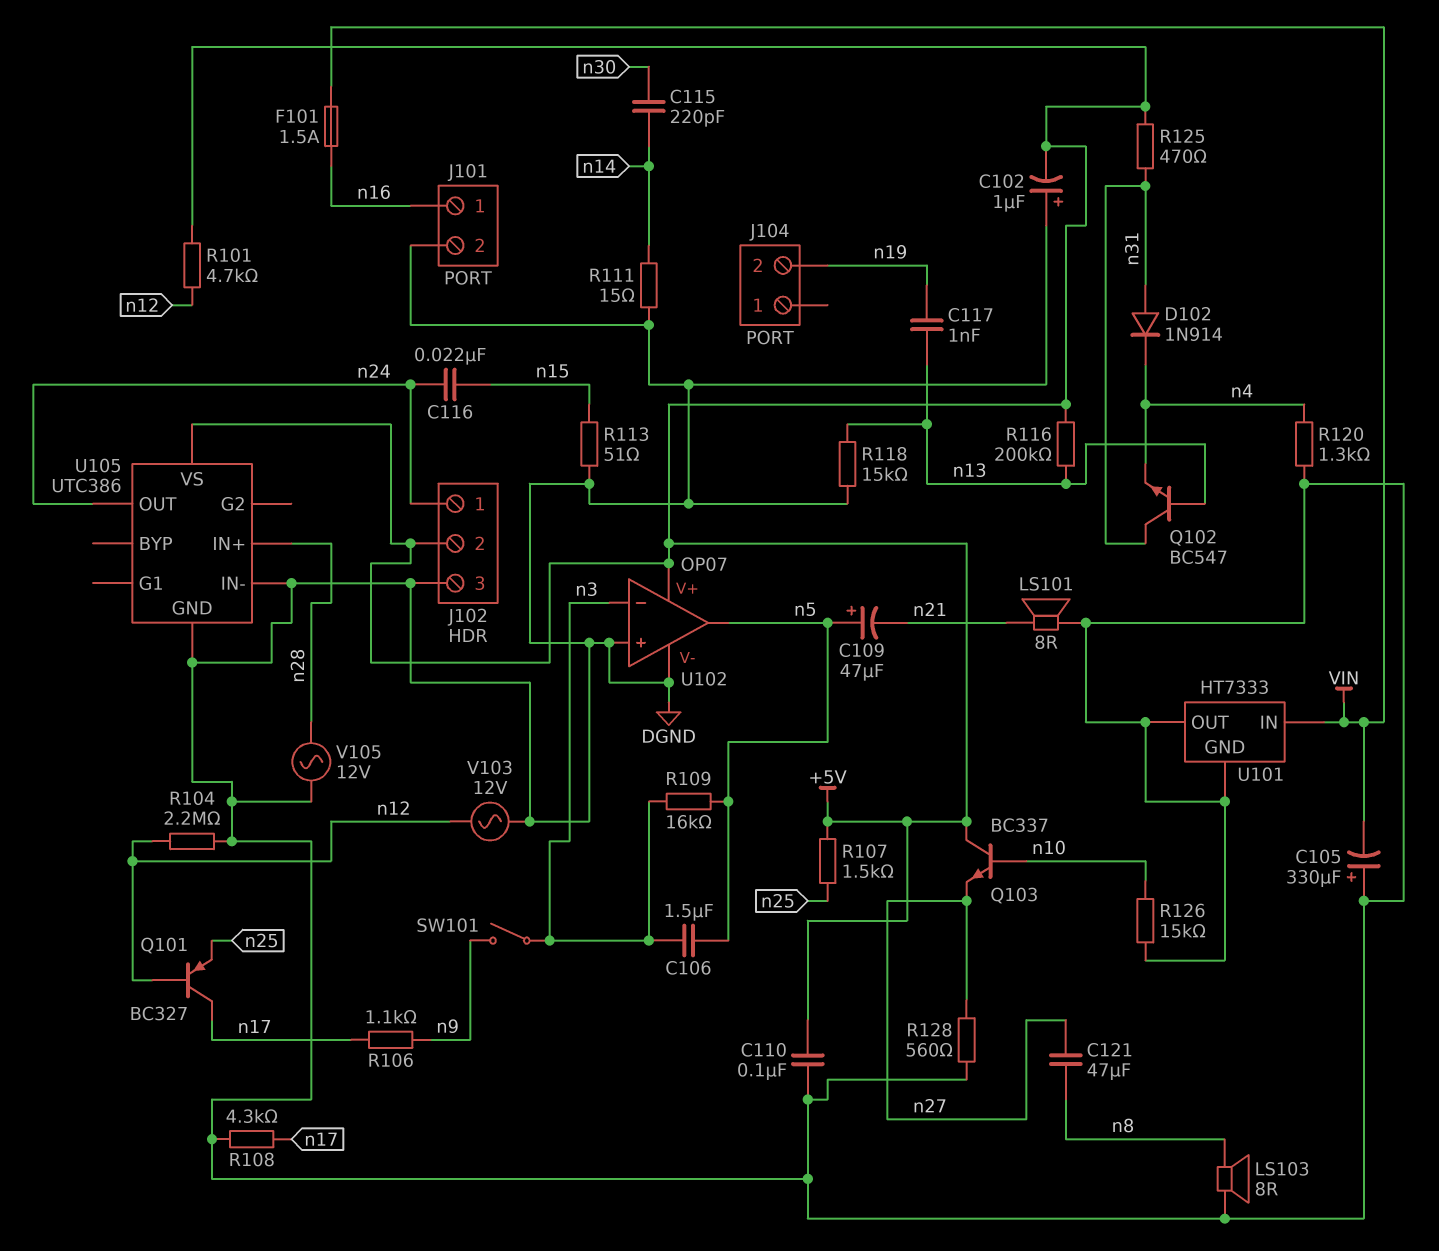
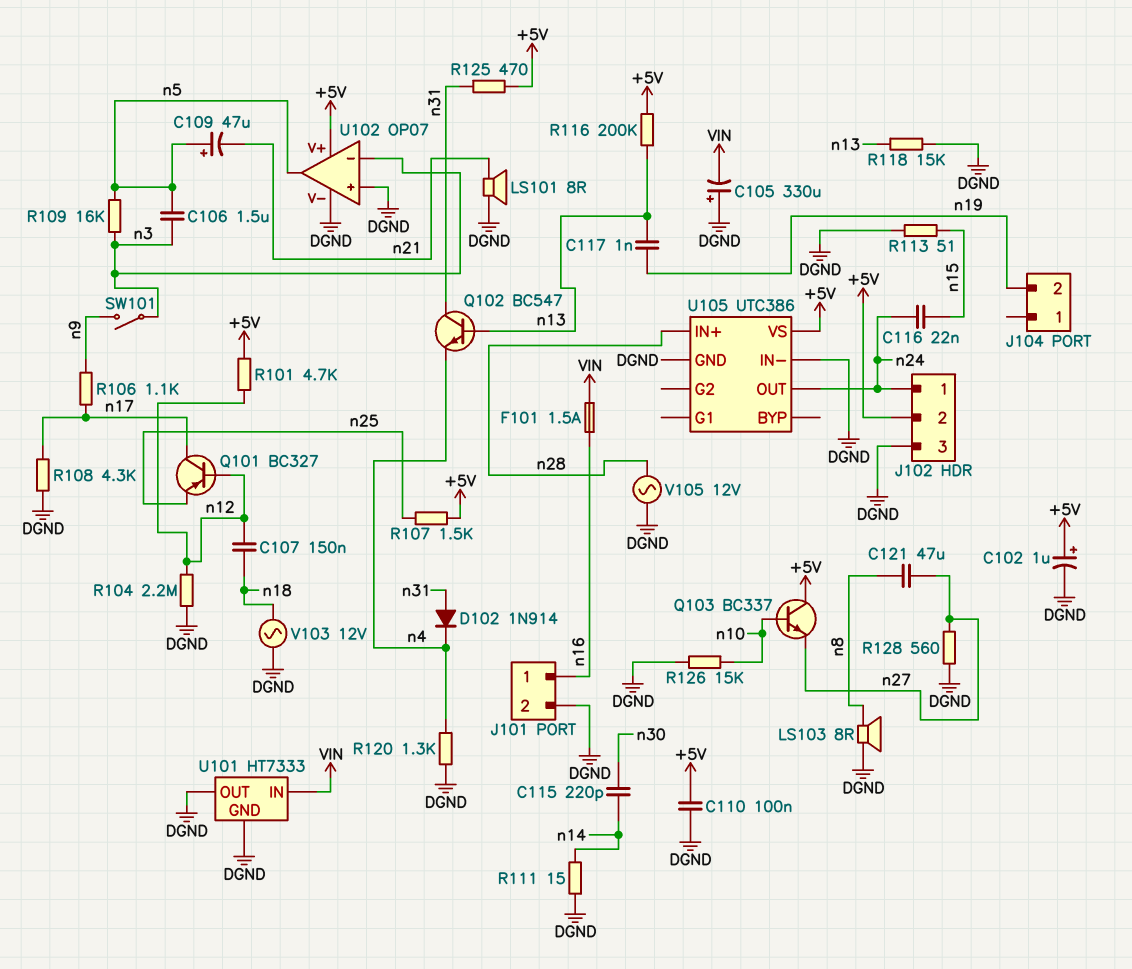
C102: 1uF (plus DGND, minus +5V) -> 1uF (plus +5V, minus DGND)
C107: none -> 150nF (n12, n18)
V103: AC 12V (DGND, n12) -> AC 12V (DGND, n18)

